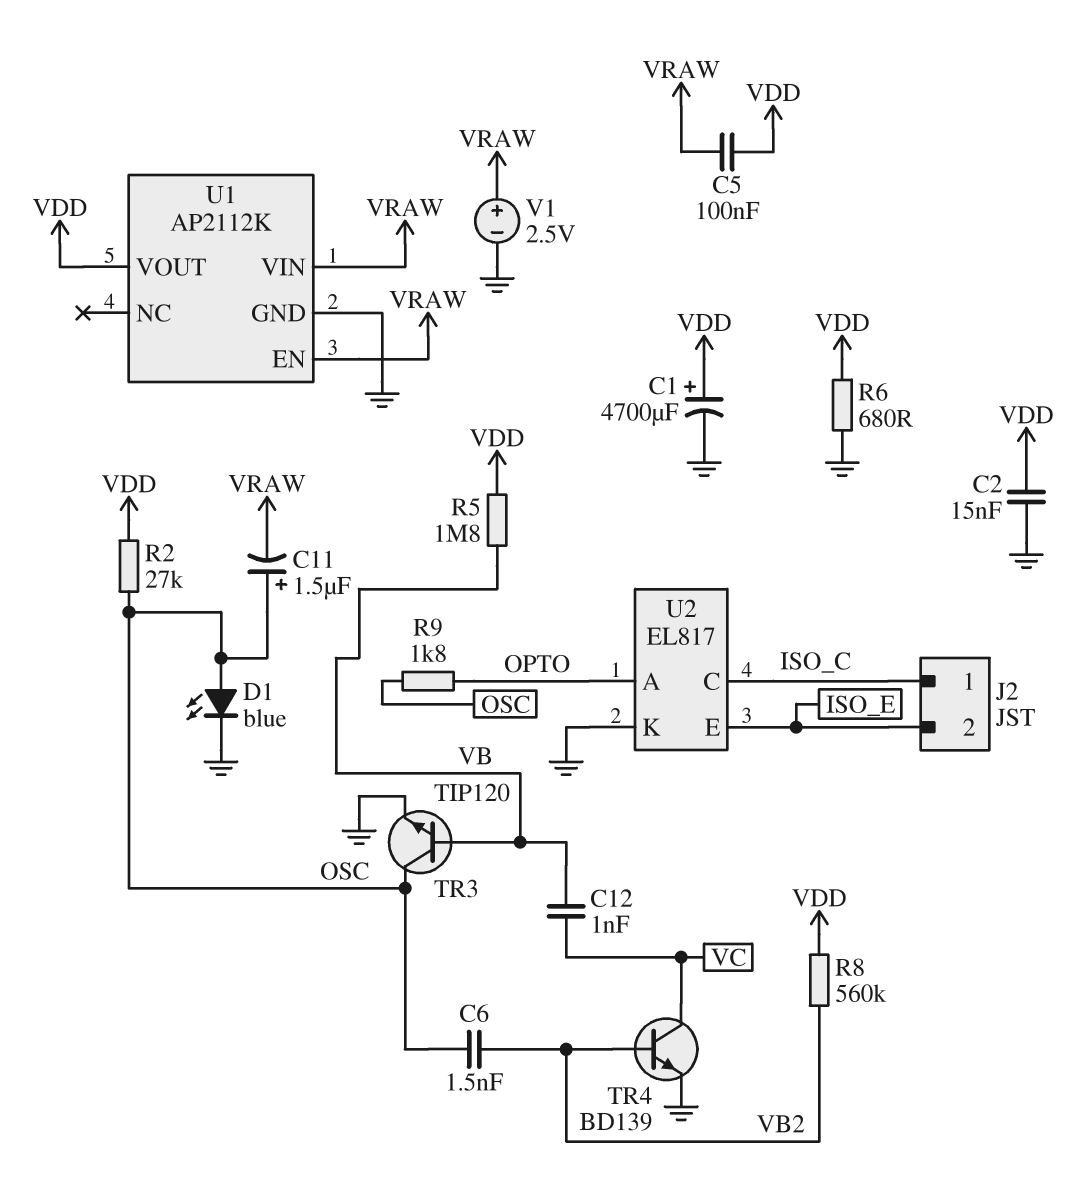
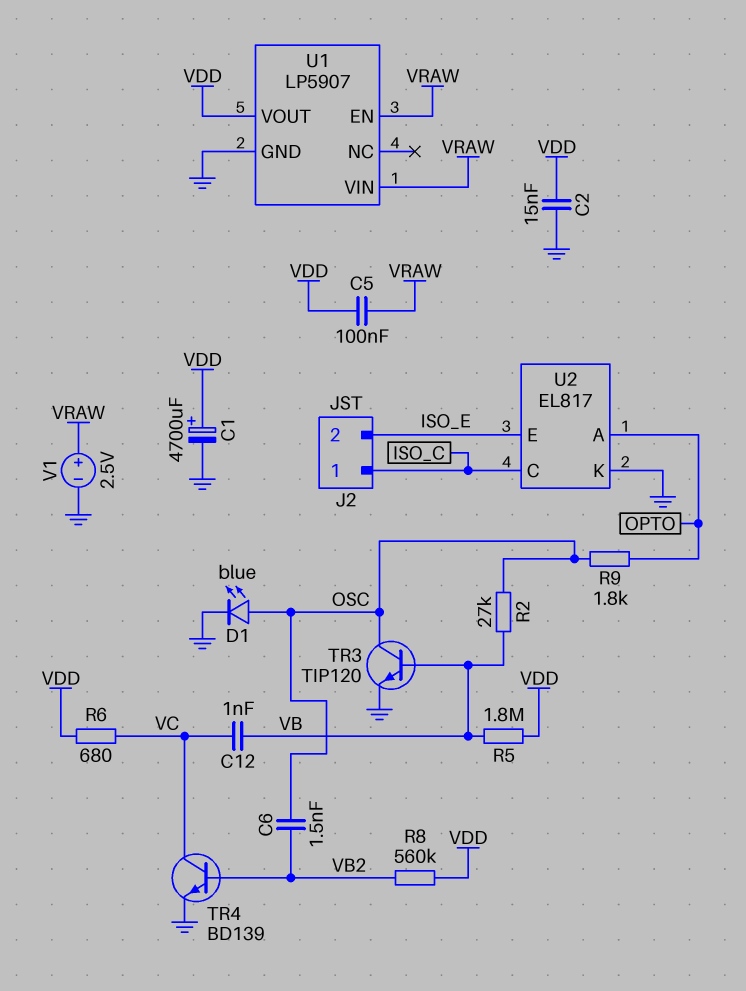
C11: 1.5uF (plus OSC, minus VRAW) -> none
R2: 27k (OSC, VDD) -> 27k (OSC, VB)
R6: 680 (GND, VDD) -> 680 (VC, VDD)
U1: AP2112K -> LP5907

